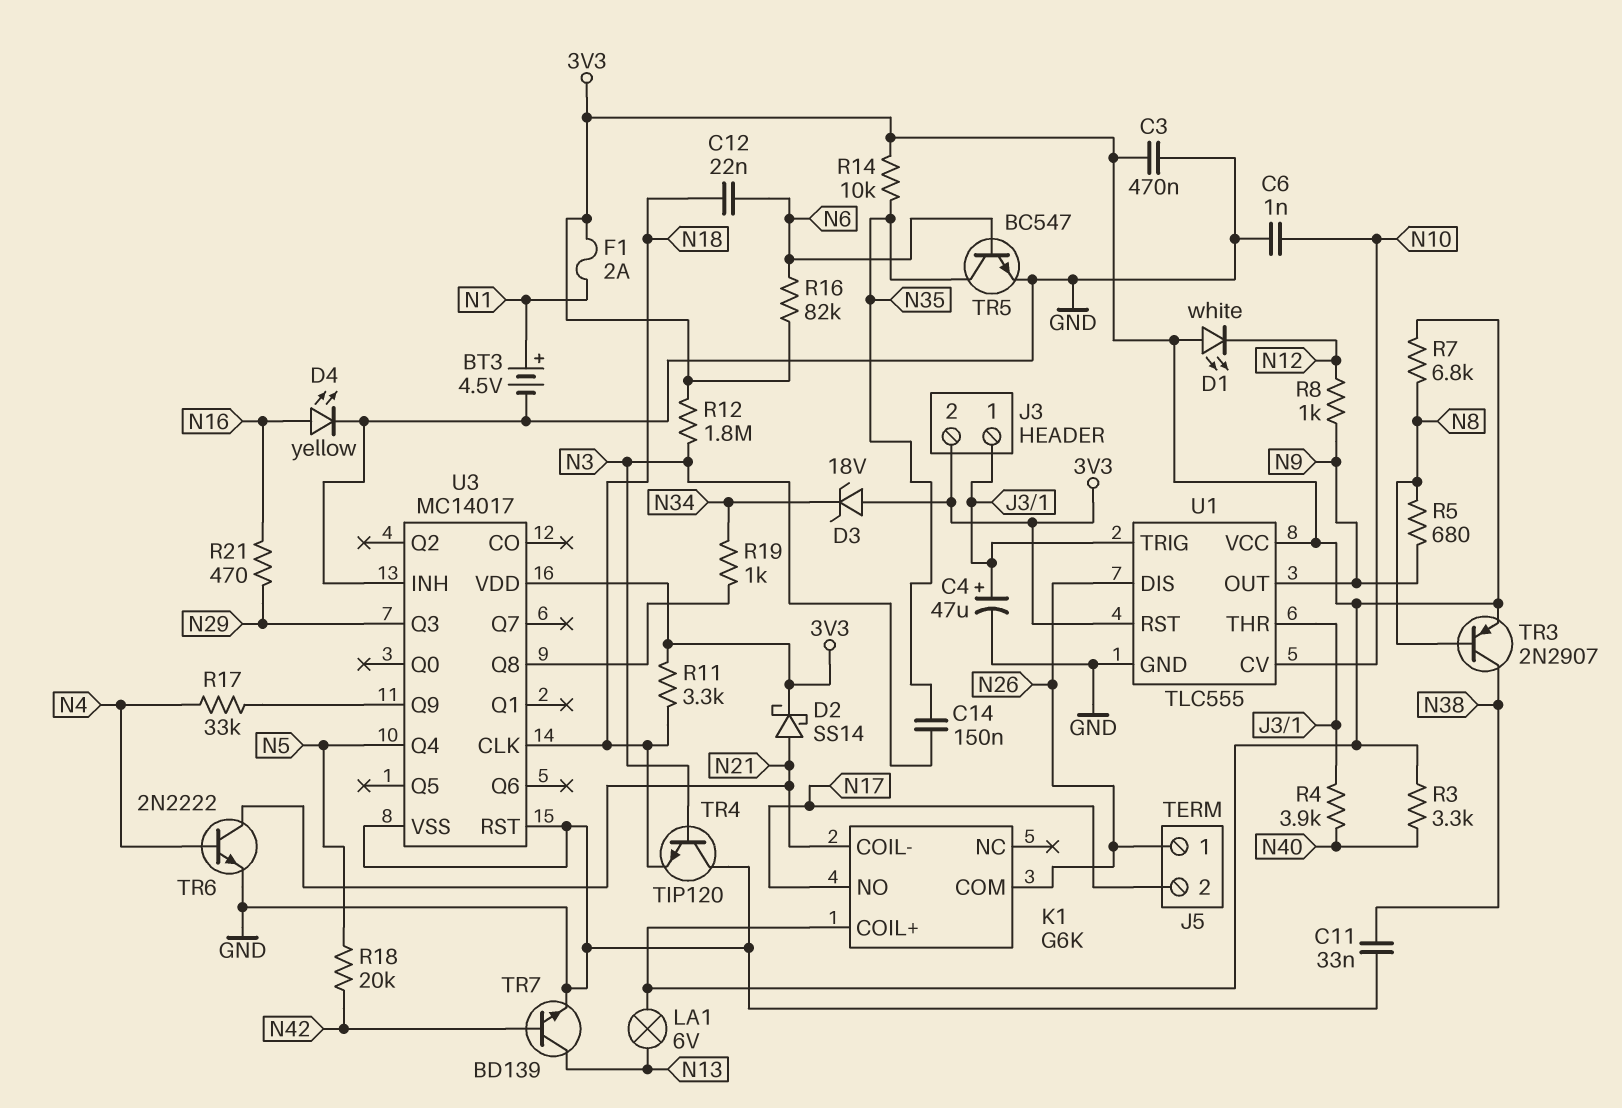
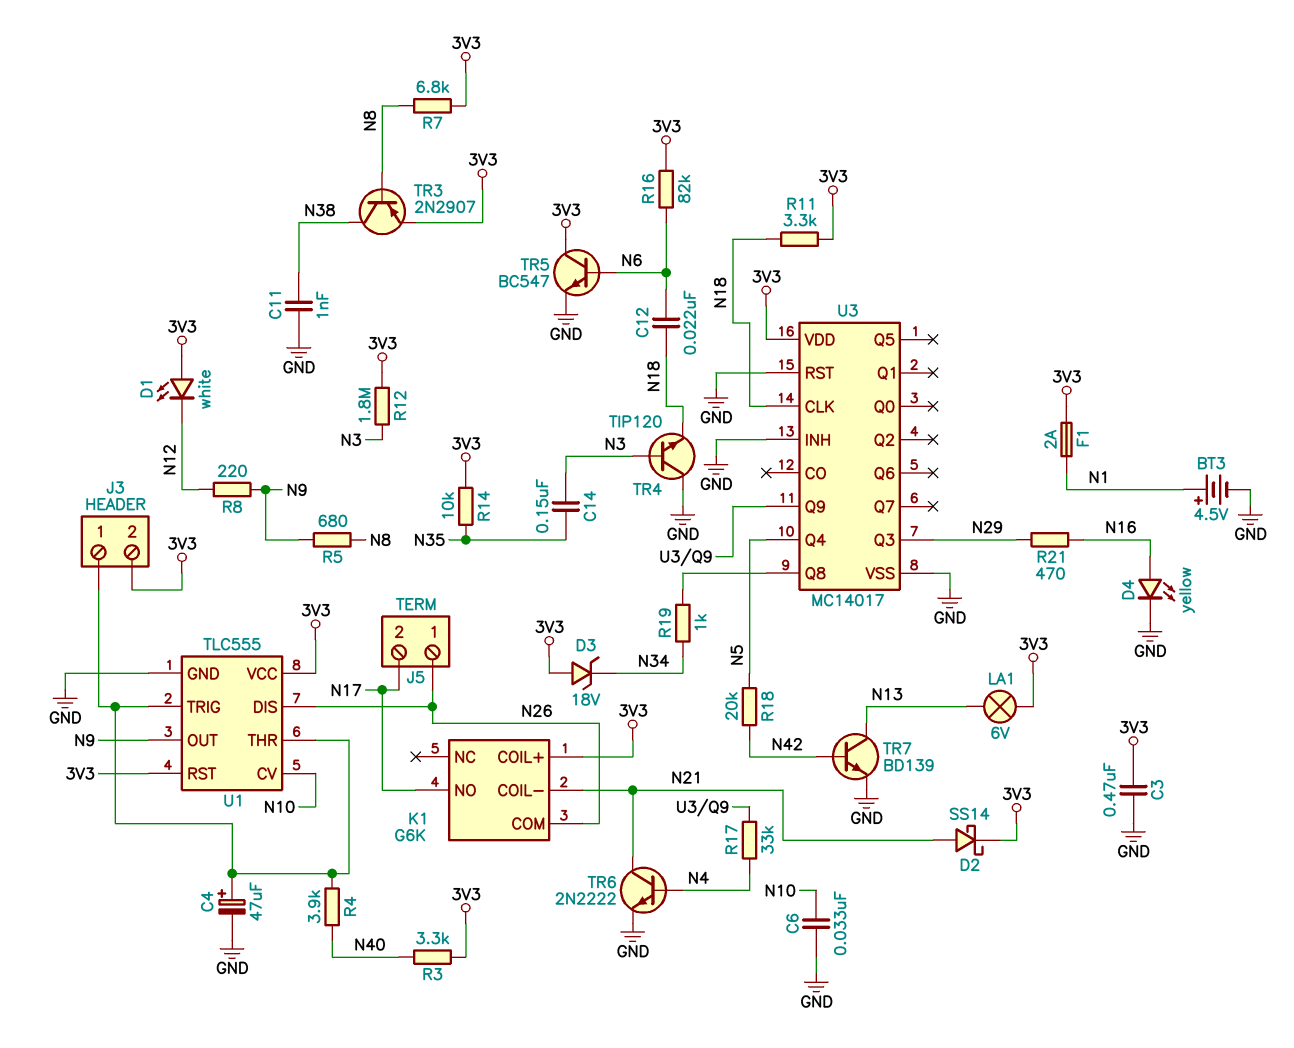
C6: 1nF (GND, N10) -> 33nF (GND, N10)
C11: 33nF (GND, N38) -> 1nF (GND, N38)
R8: 1k (N9, N12) -> 220 (N9, N12)
TR5: NPN BC547 (B N6, C N35, E GND) -> NPN BC547 (B N6, C 3V3, E GND)

